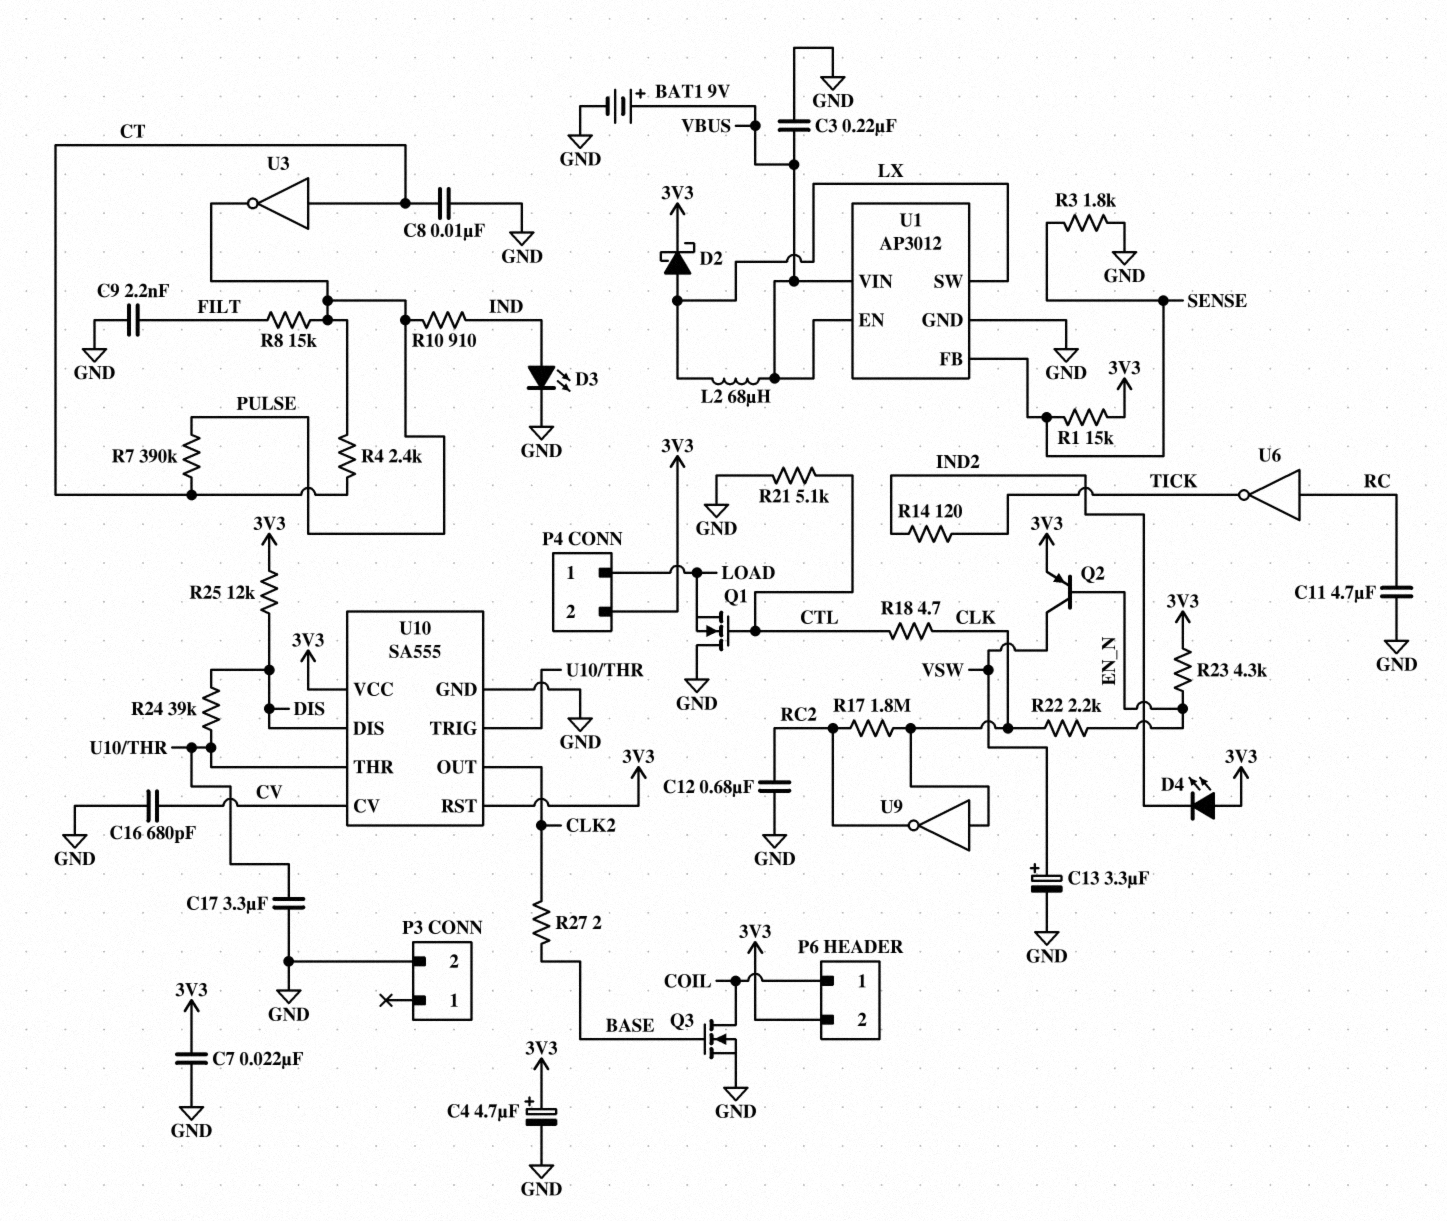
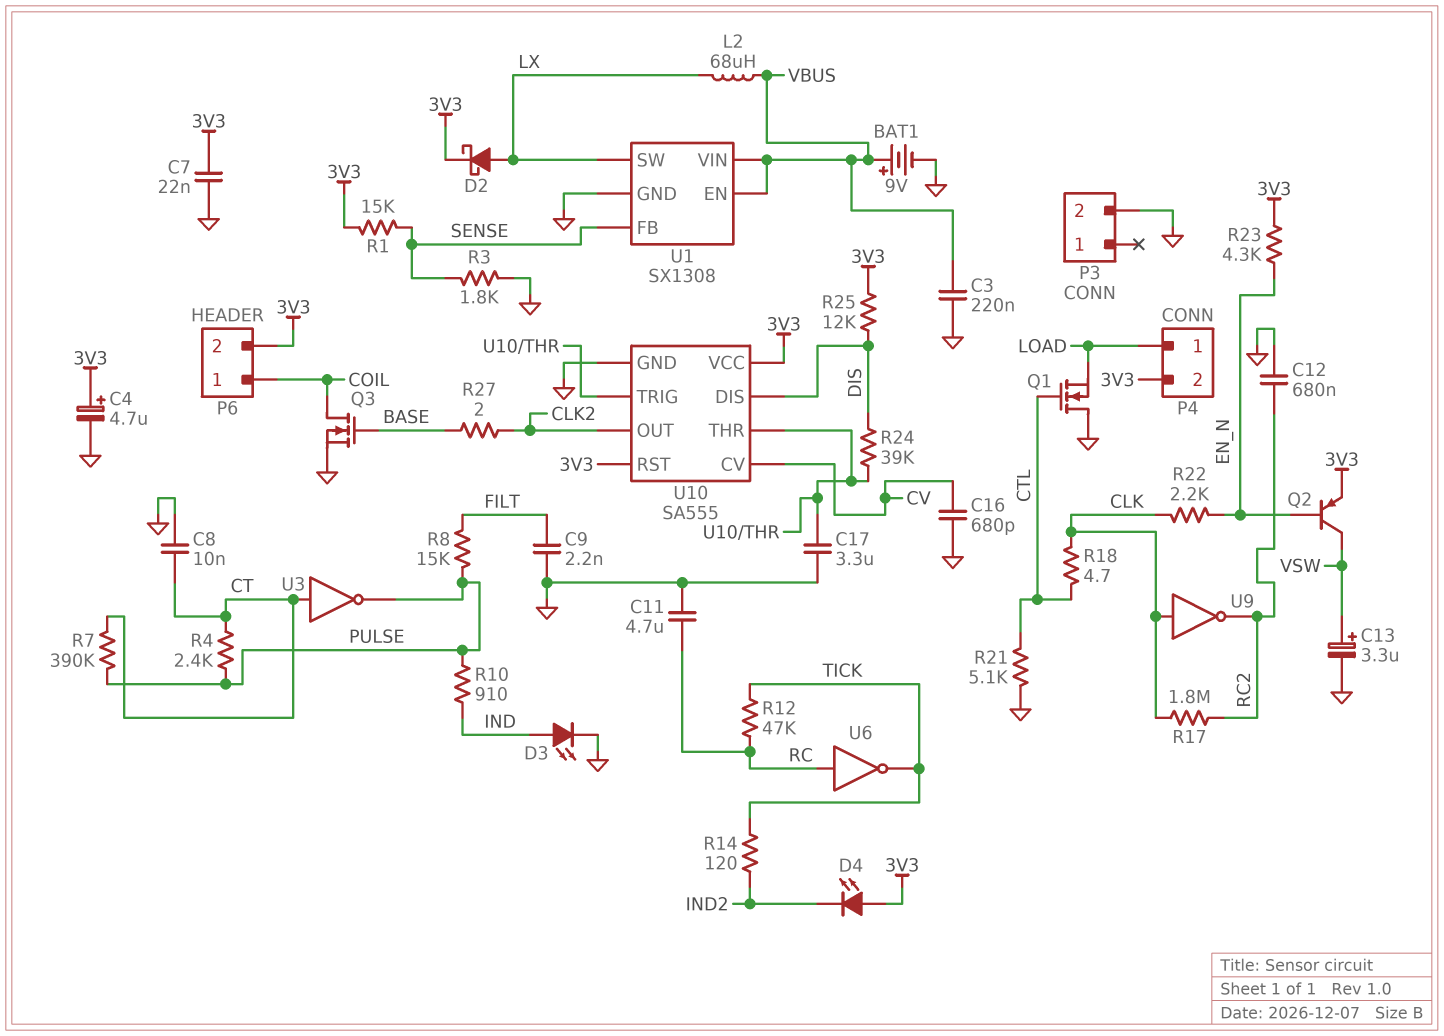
R12: none -> 47k (RC, TICK)
U1: AP3012 -> SX1308

